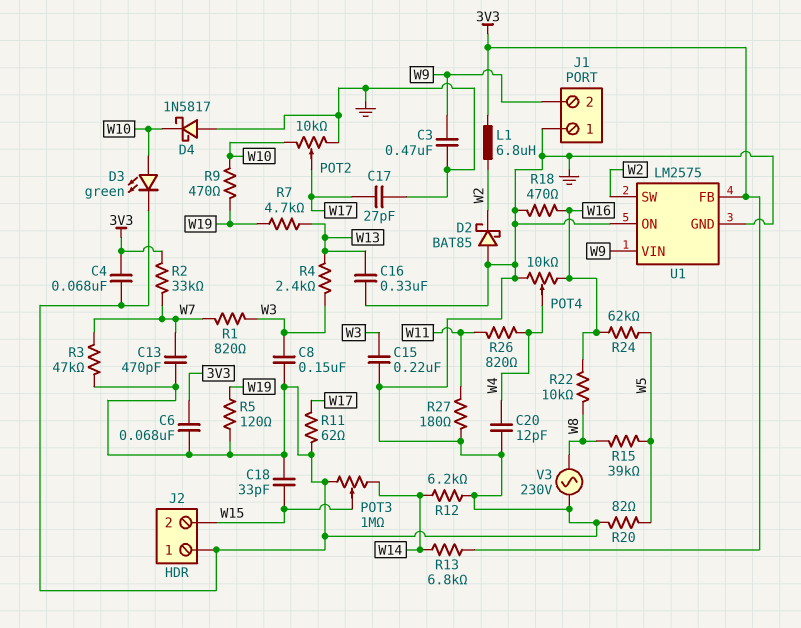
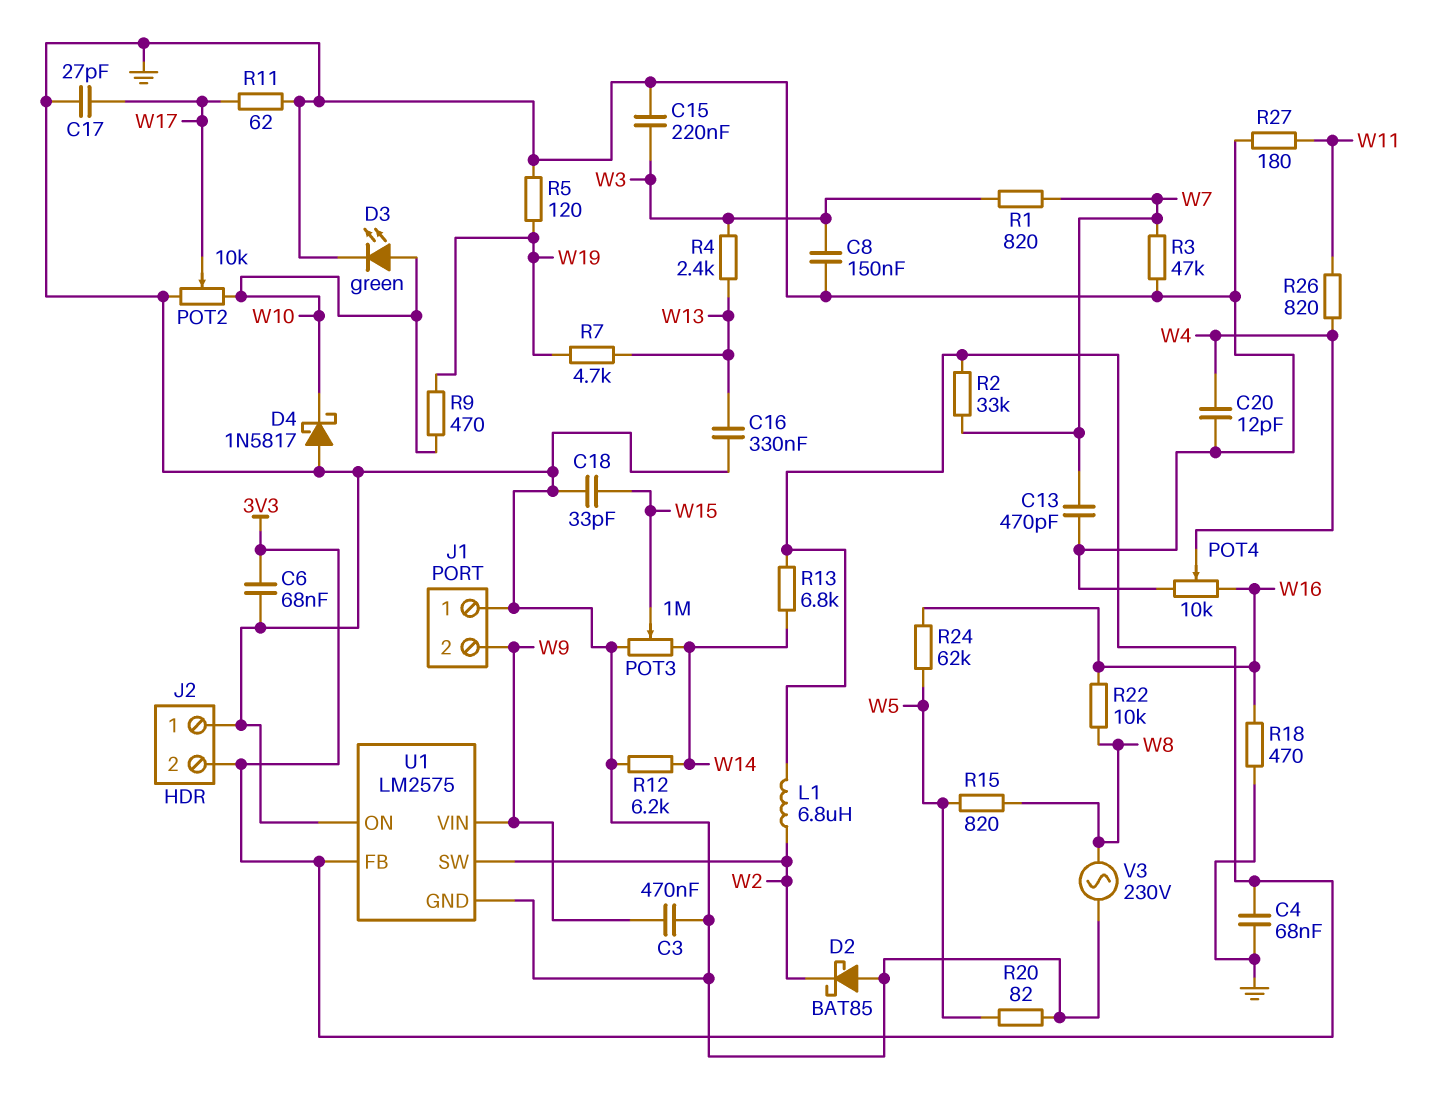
J2 pin 2: W15 -> 3V3
R15: 39k (W5, W8) -> 820 (W5, W8)

